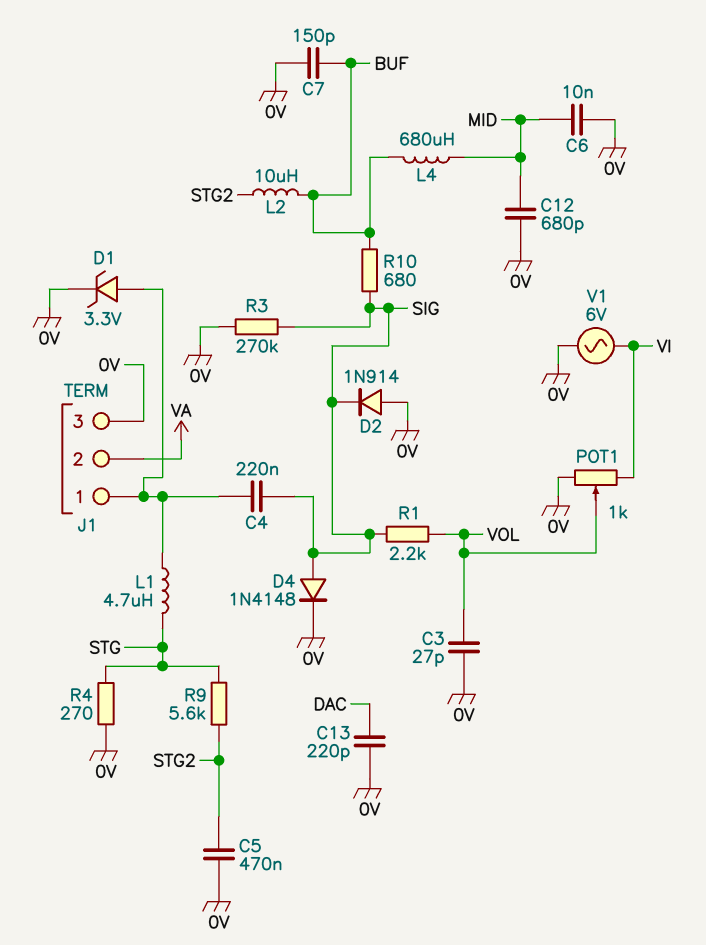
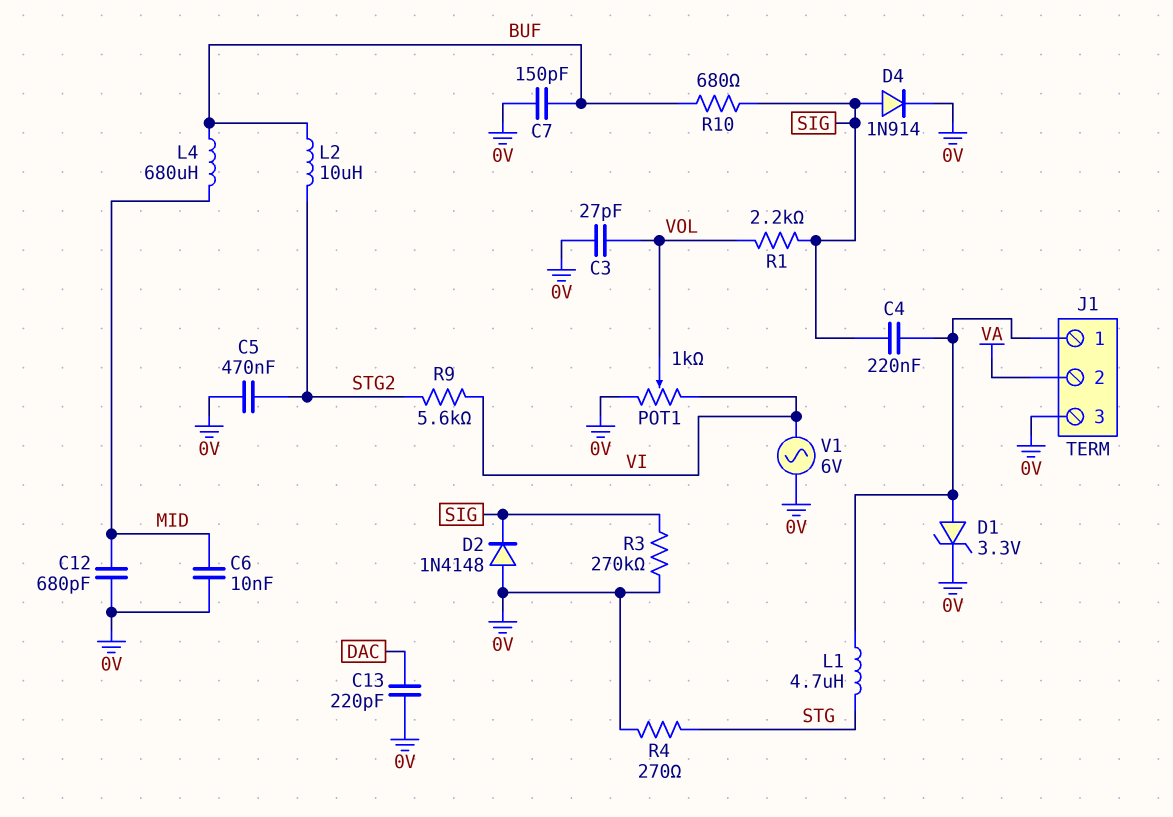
D2: diode 1N914 (A 0V, K SIG) -> diode 1N4148 (A 0V, K SIG)
D4: diode 1N4148 (A SIG, K 0V) -> diode 1N914 (A SIG, K 0V)
R9: 5.6k (STG, STG2) -> 5.6k (STG2, VI)

